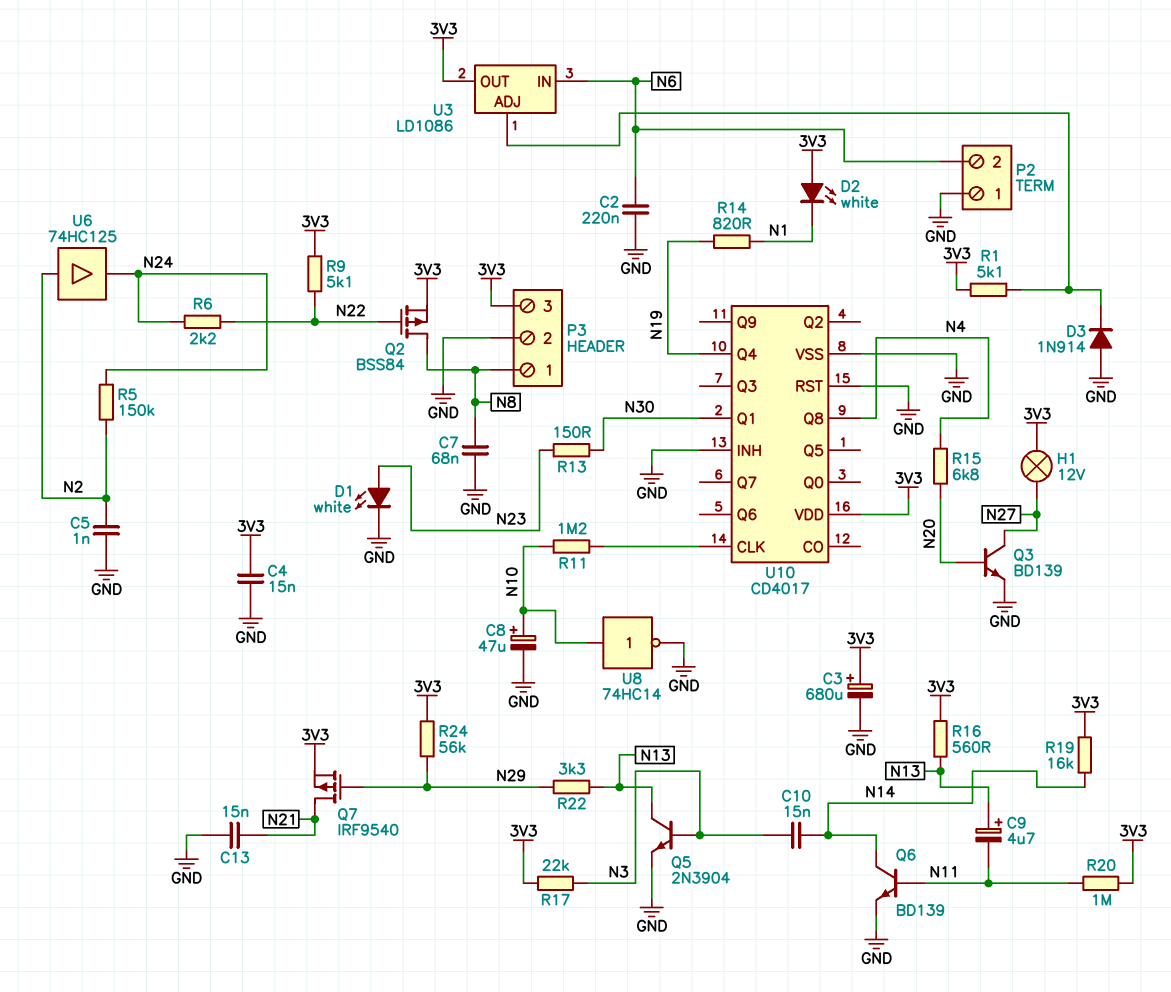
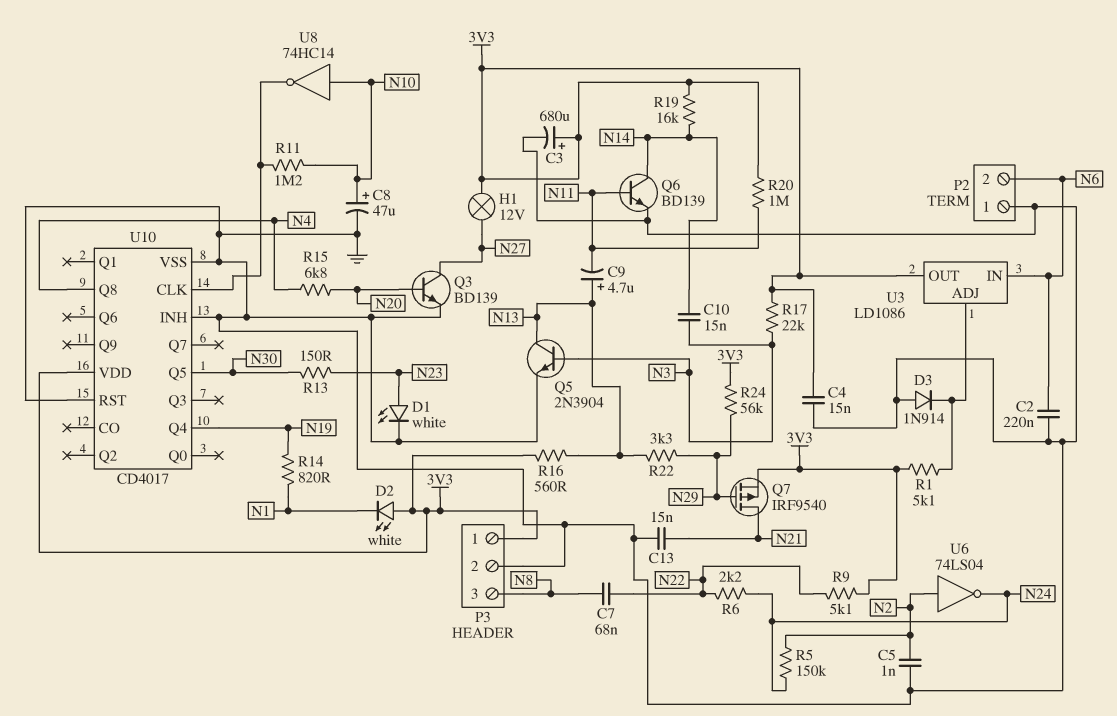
C7: 68nF (GND, N8) -> 68nF (N8, N22)
P3 pin 1: N8 -> 3V3
P3 pin 3: 3V3 -> N8
Q2: PMOS BSS84 (G N22, D N8, S 3V3) -> none
U6: buffer 74HC125 (in N2, out N24) -> NOT 74LS04 (in N2, out N24)
U8: NOT 74HC14 (in N10, out GND) -> NOT 74HC14 (in N10, out U10/CLK)
U10 pin Q1: N30 -> none
U10 pin Q5: none -> N30

